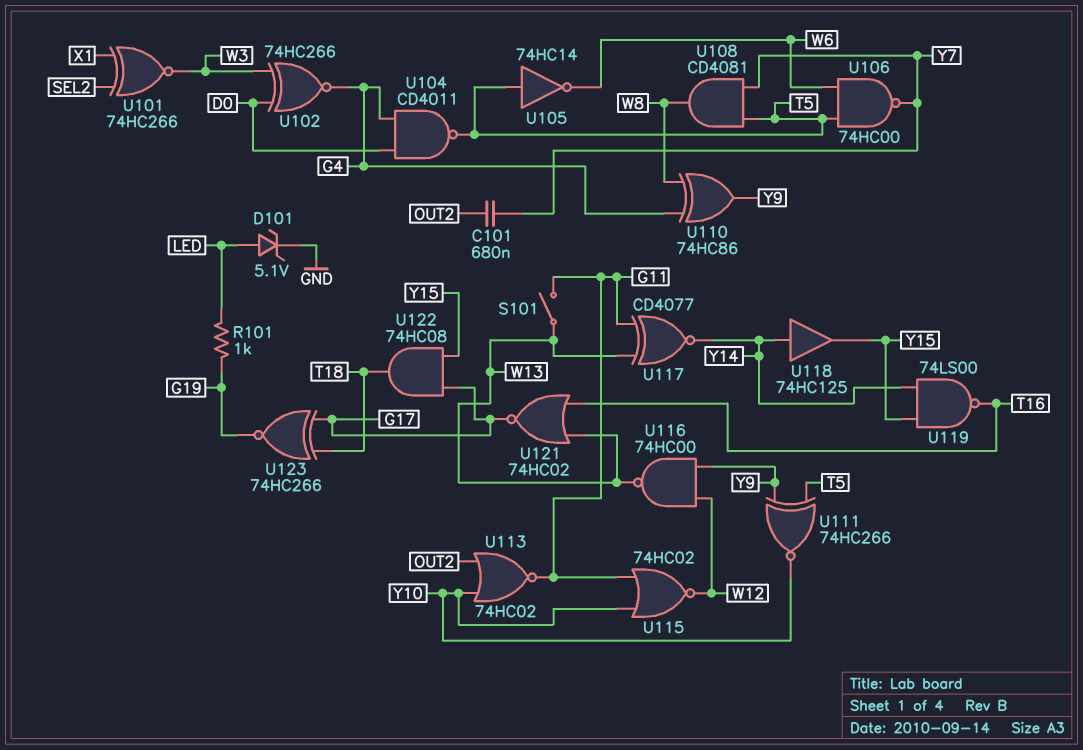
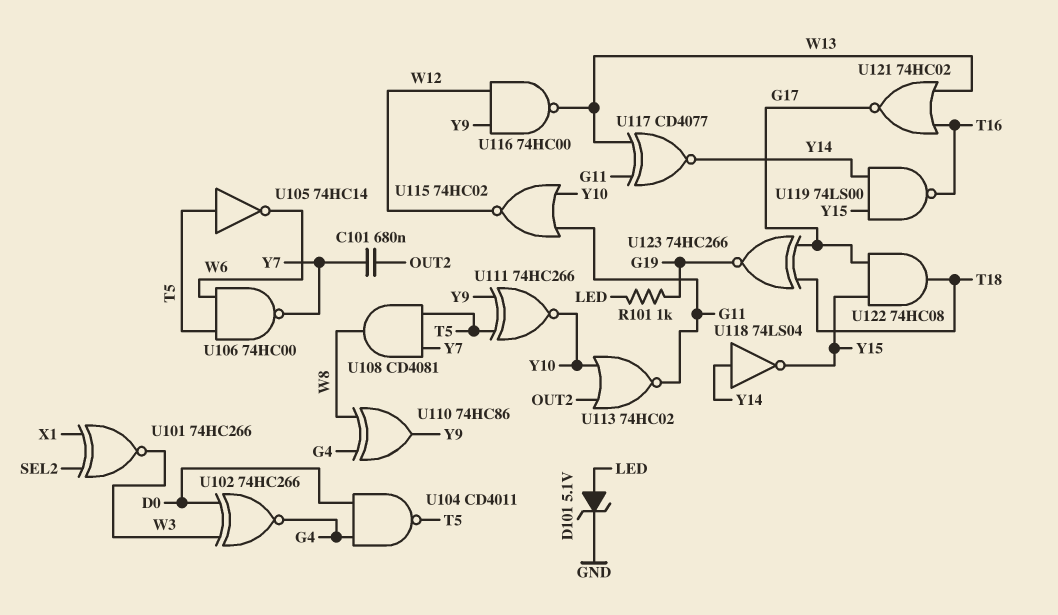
S101: switch (G11, W13) -> none
U118: buffer 74HC125 (in Y14, out Y15) -> NOT 74LS04 (in Y14, out Y15)

